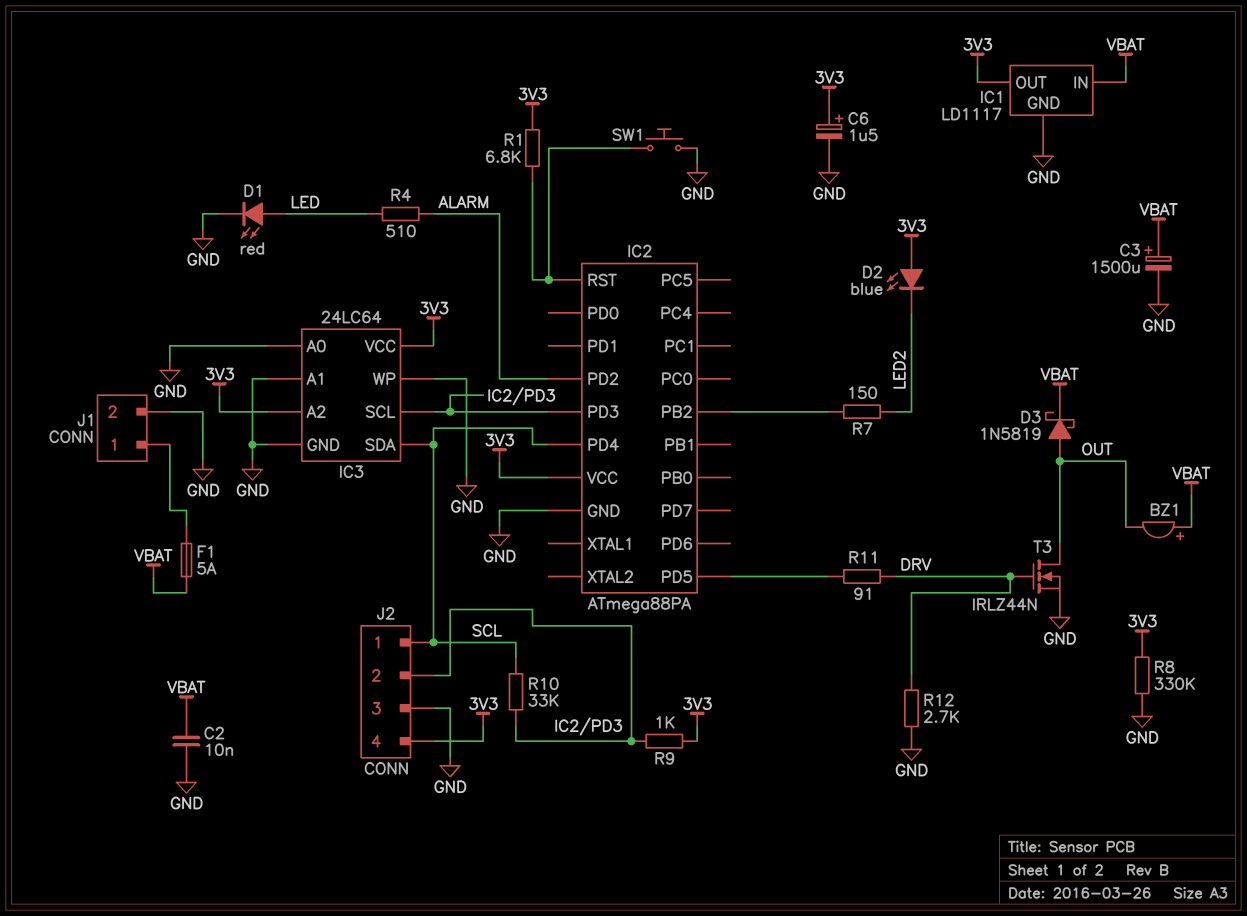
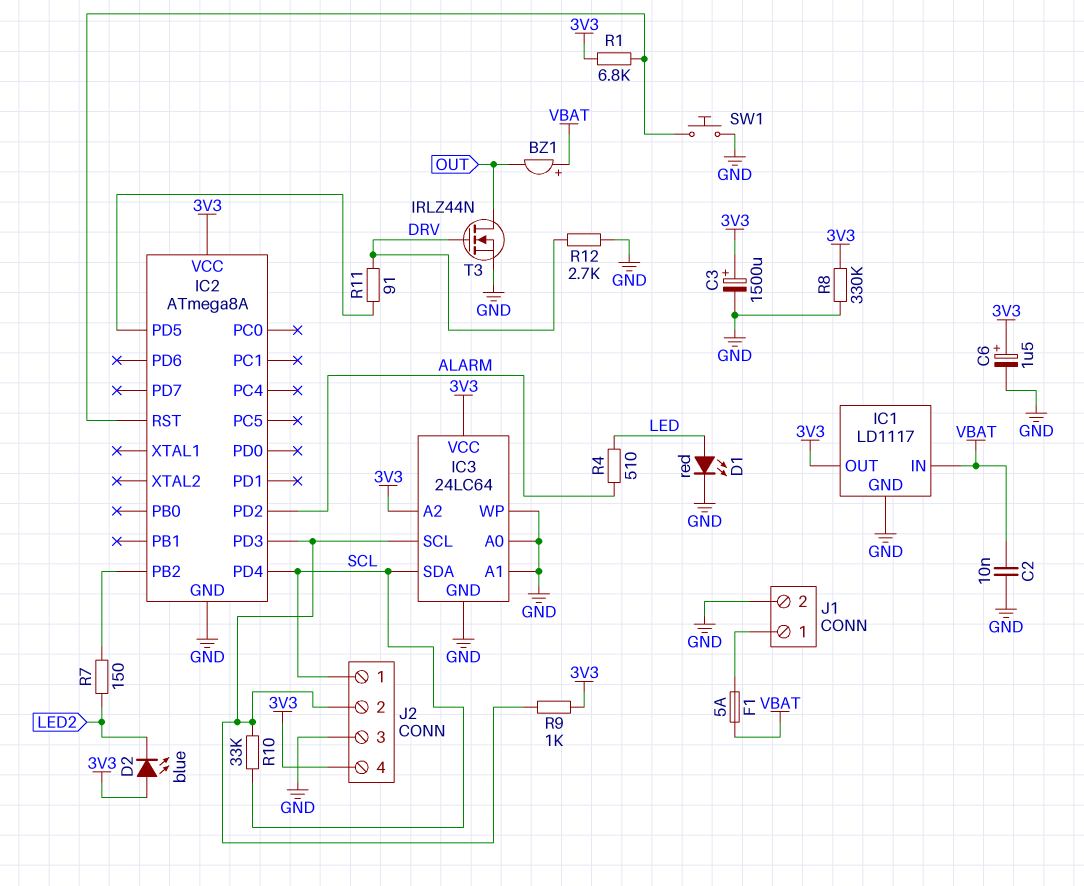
C3: 1500uF (plus VBAT, minus GND) -> 1500uF (plus 3V3, minus GND)
D3: schottky 1N5819 (A OUT, K VBAT) -> none
IC2: ATmega88PA -> ATmega8A

